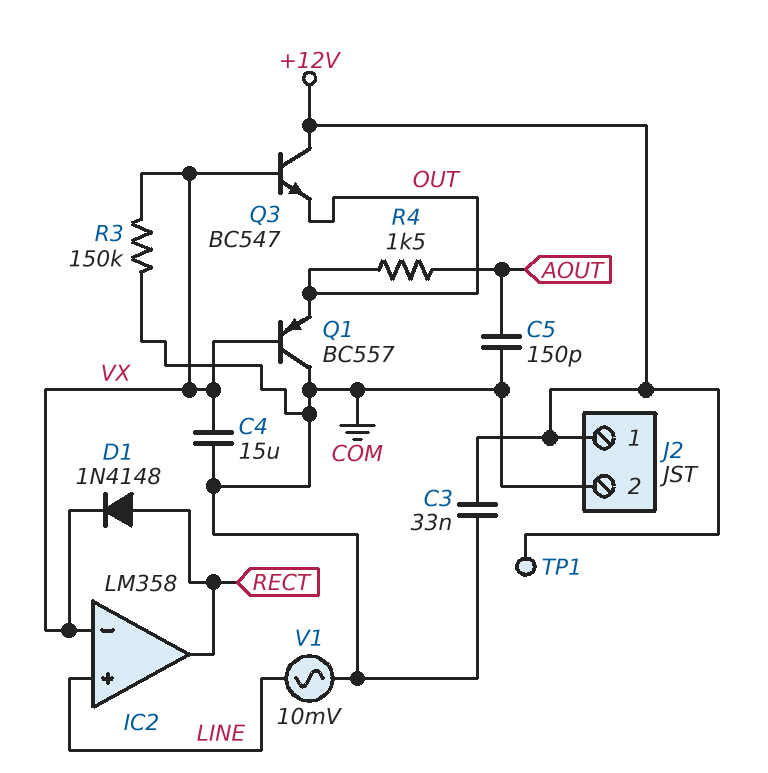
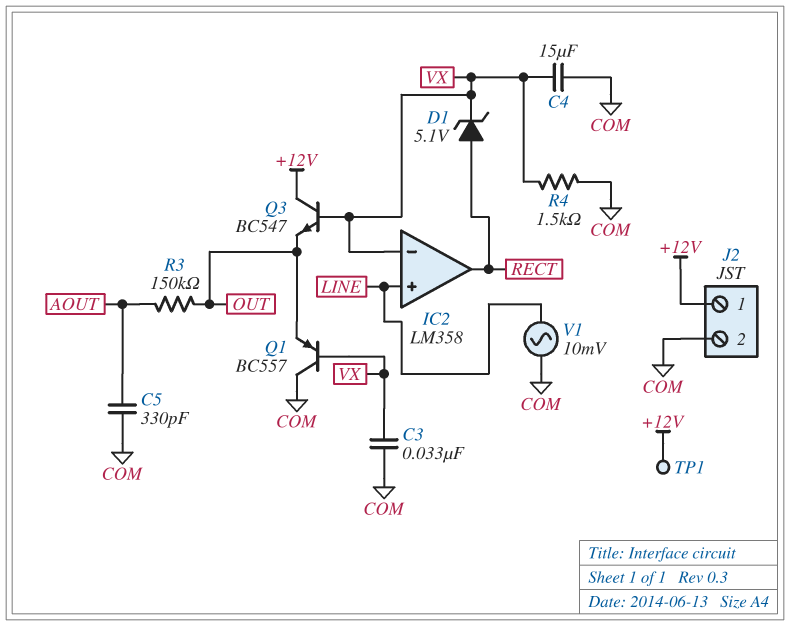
C3: 33nF (+12V, COM) -> 33nF (COM, VX)
C5: 150pF (AOUT, COM) -> 330pF (AOUT, COM)
D1: diode 1N4148 (A RECT, K VX) -> zener 5.1V (A RECT, K VX)
R3: 150k (COM, VX) -> 150k (AOUT, OUT)
R4: 1.5k (AOUT, OUT) -> 1.5k (COM, VX)

